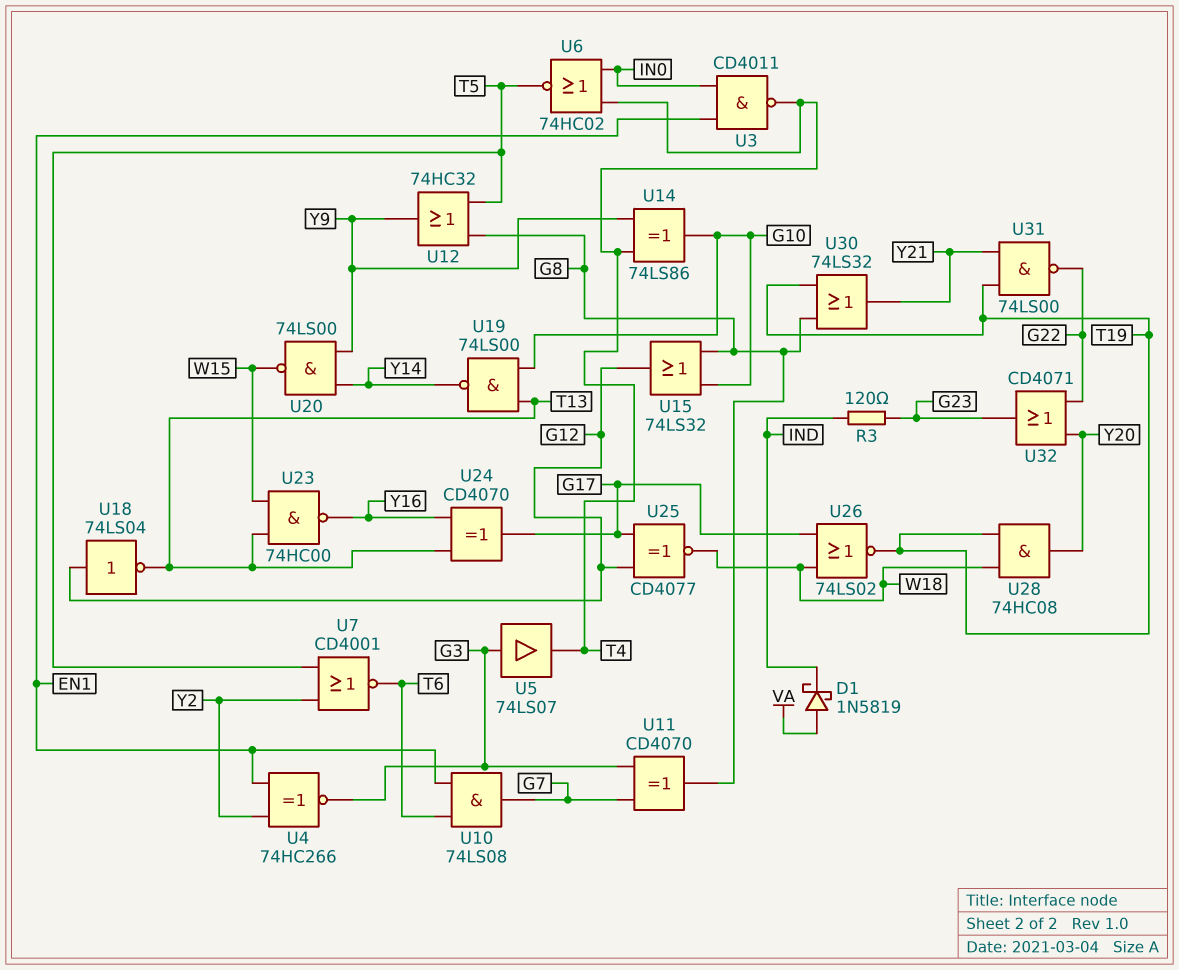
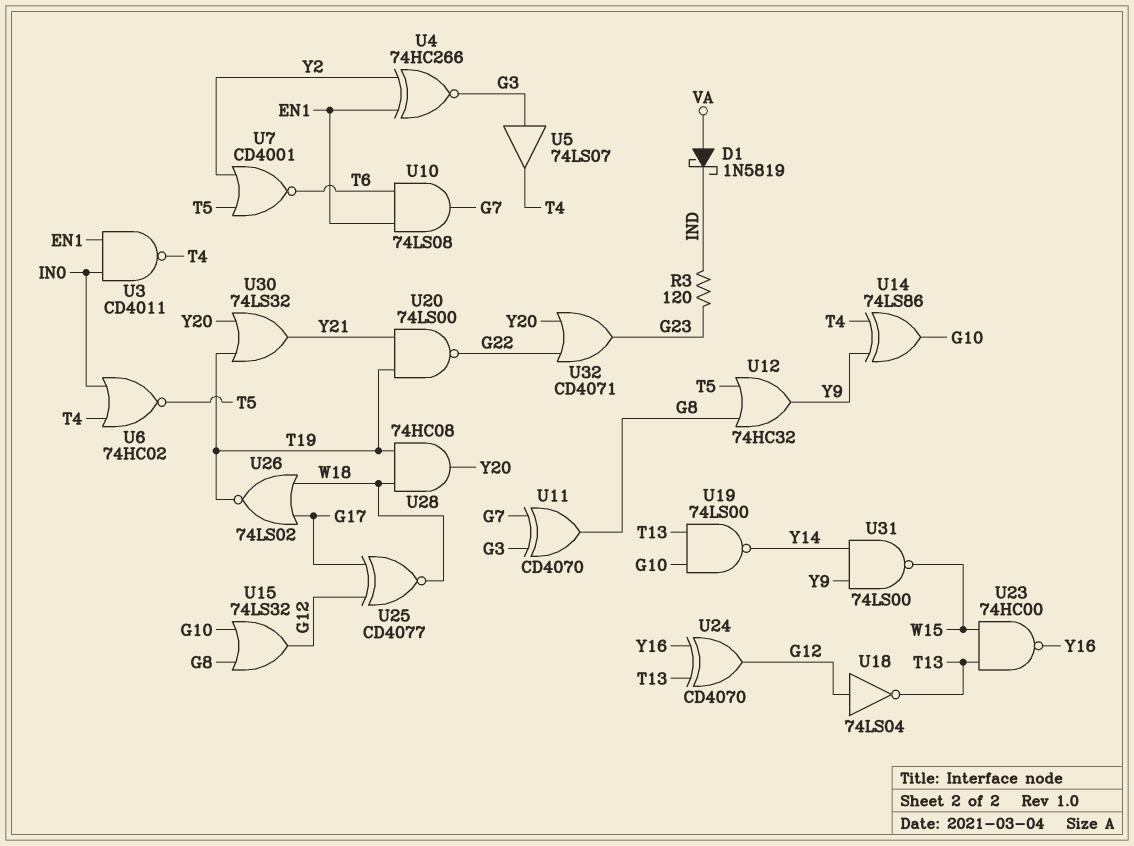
U20: NAND 74LS00 (in Y9, in Y14, out W15) -> NAND 74LS00 (in T19, in Y21, out G22)
U24: XOR CD4070 (in T13, in Y16, out G17) -> XOR CD4070 (in T13, in Y16, out G12)
U30: OR 74LS32 (in G8, in T19, out Y21) -> OR 74LS32 (in T19, in Y20, out Y21)
U31: NAND 74LS00 (in T19, in Y21, out G22) -> NAND 74LS00 (in Y9, in Y14, out W15)

